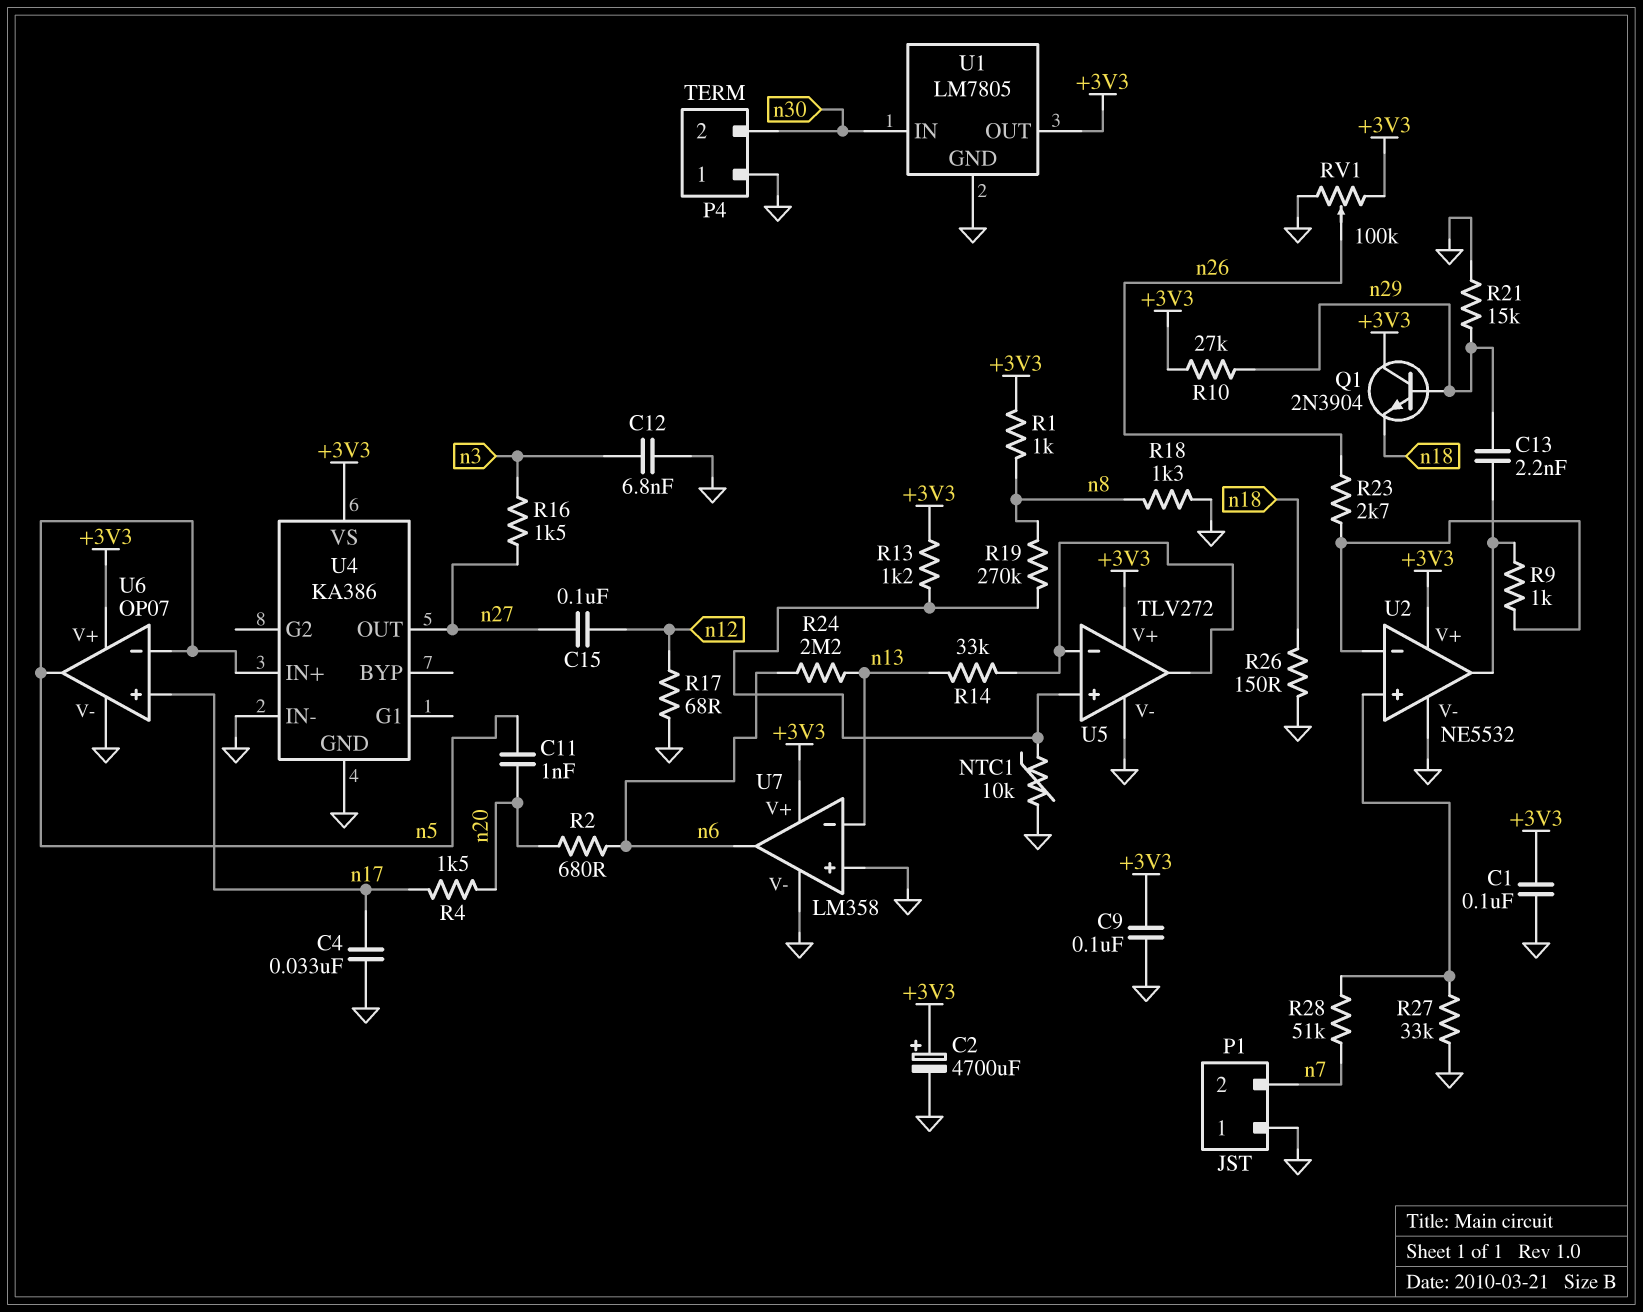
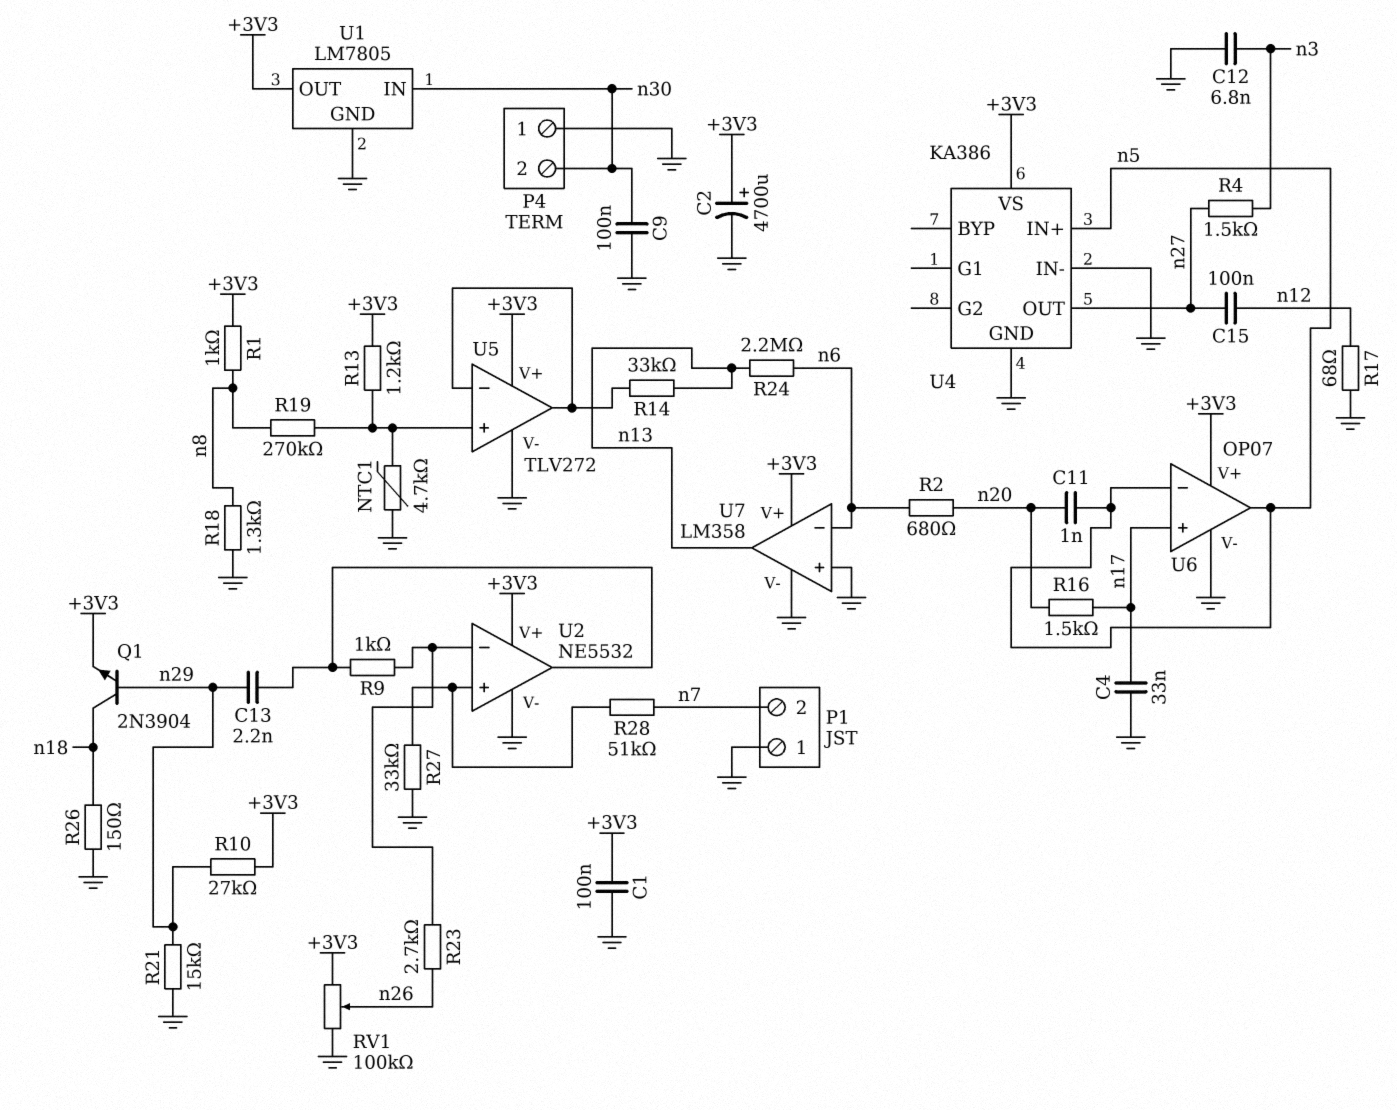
C9: 100nF (+3V3, GND) -> 100nF (GND, n30)
NTC1: 10k (GND, U5/in+) -> 4.7k (GND, U5/in+)
Q1: NPN 2N3904 (B n29, C +3V3, E n18) -> NPN 2N3904 (B n29, C n18, E +3V3)
R4: 1.5k (n17, n20) -> 1.5k (n3, n27)
R16: 1.5k (n3, n27) -> 1.5k (n17, n20)
U7 pin in-: n13 -> n6
U7 pin out: n6 -> n13

